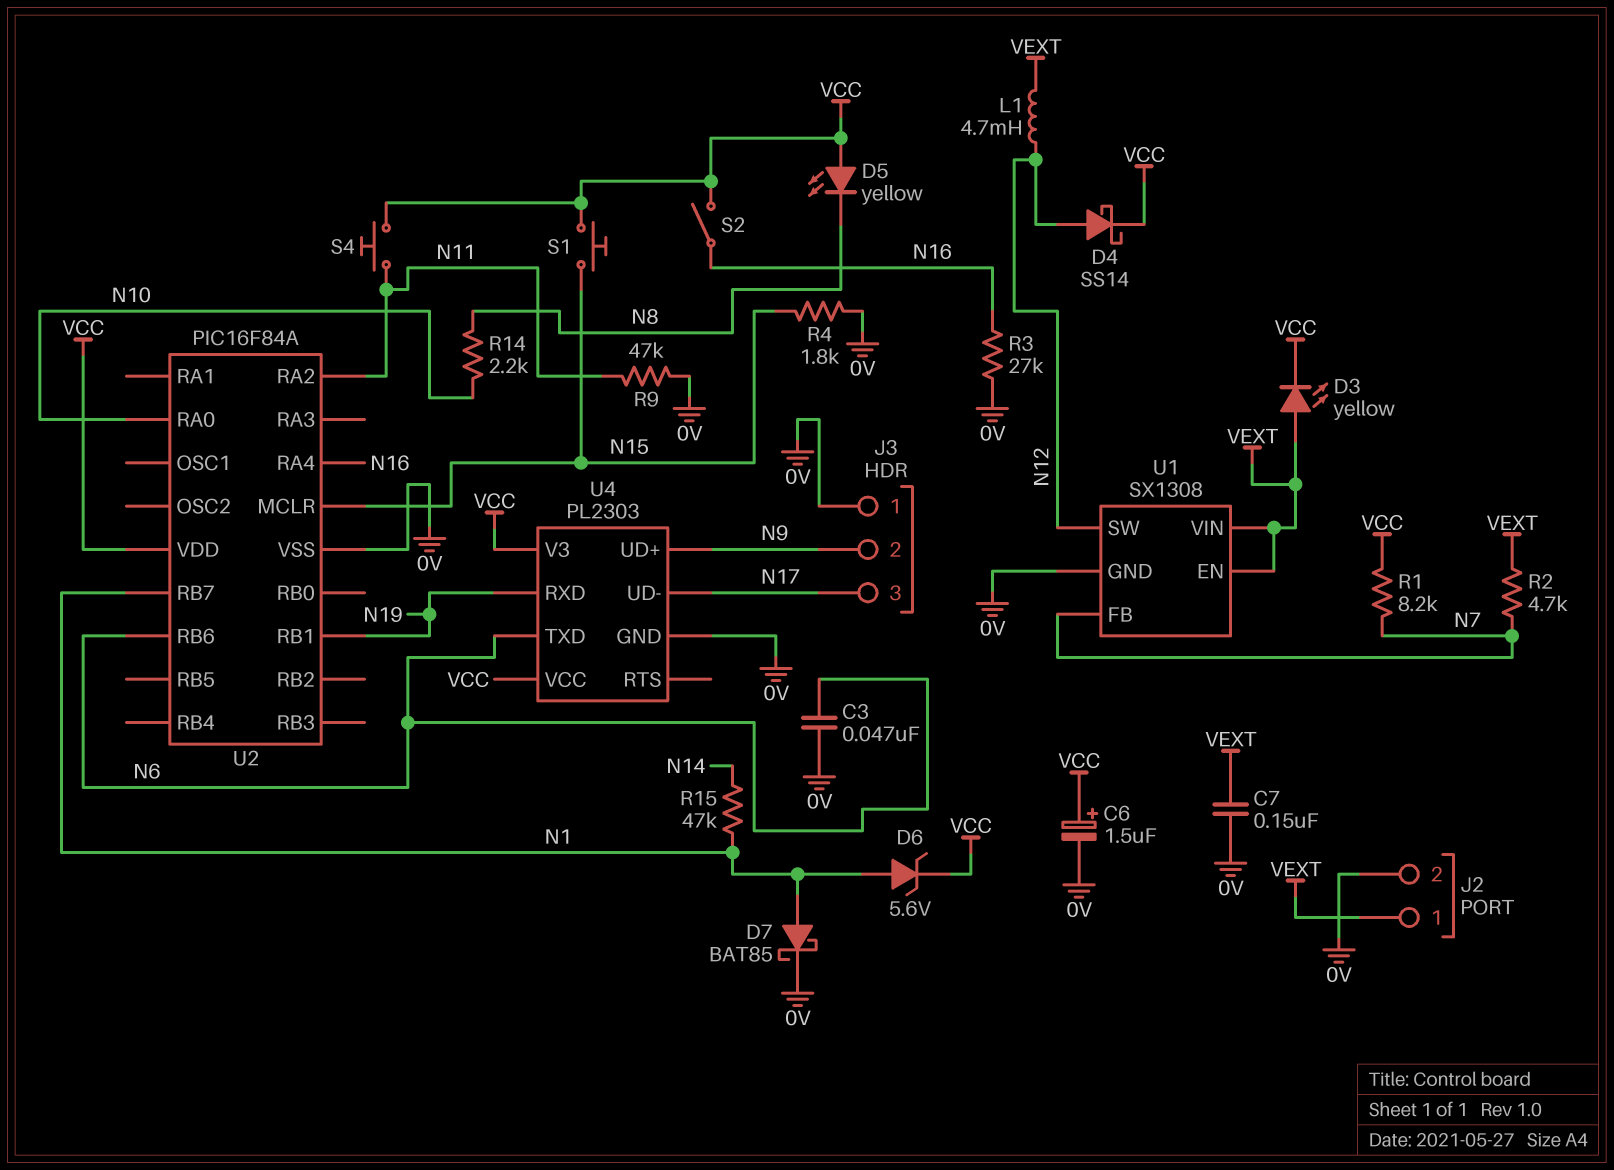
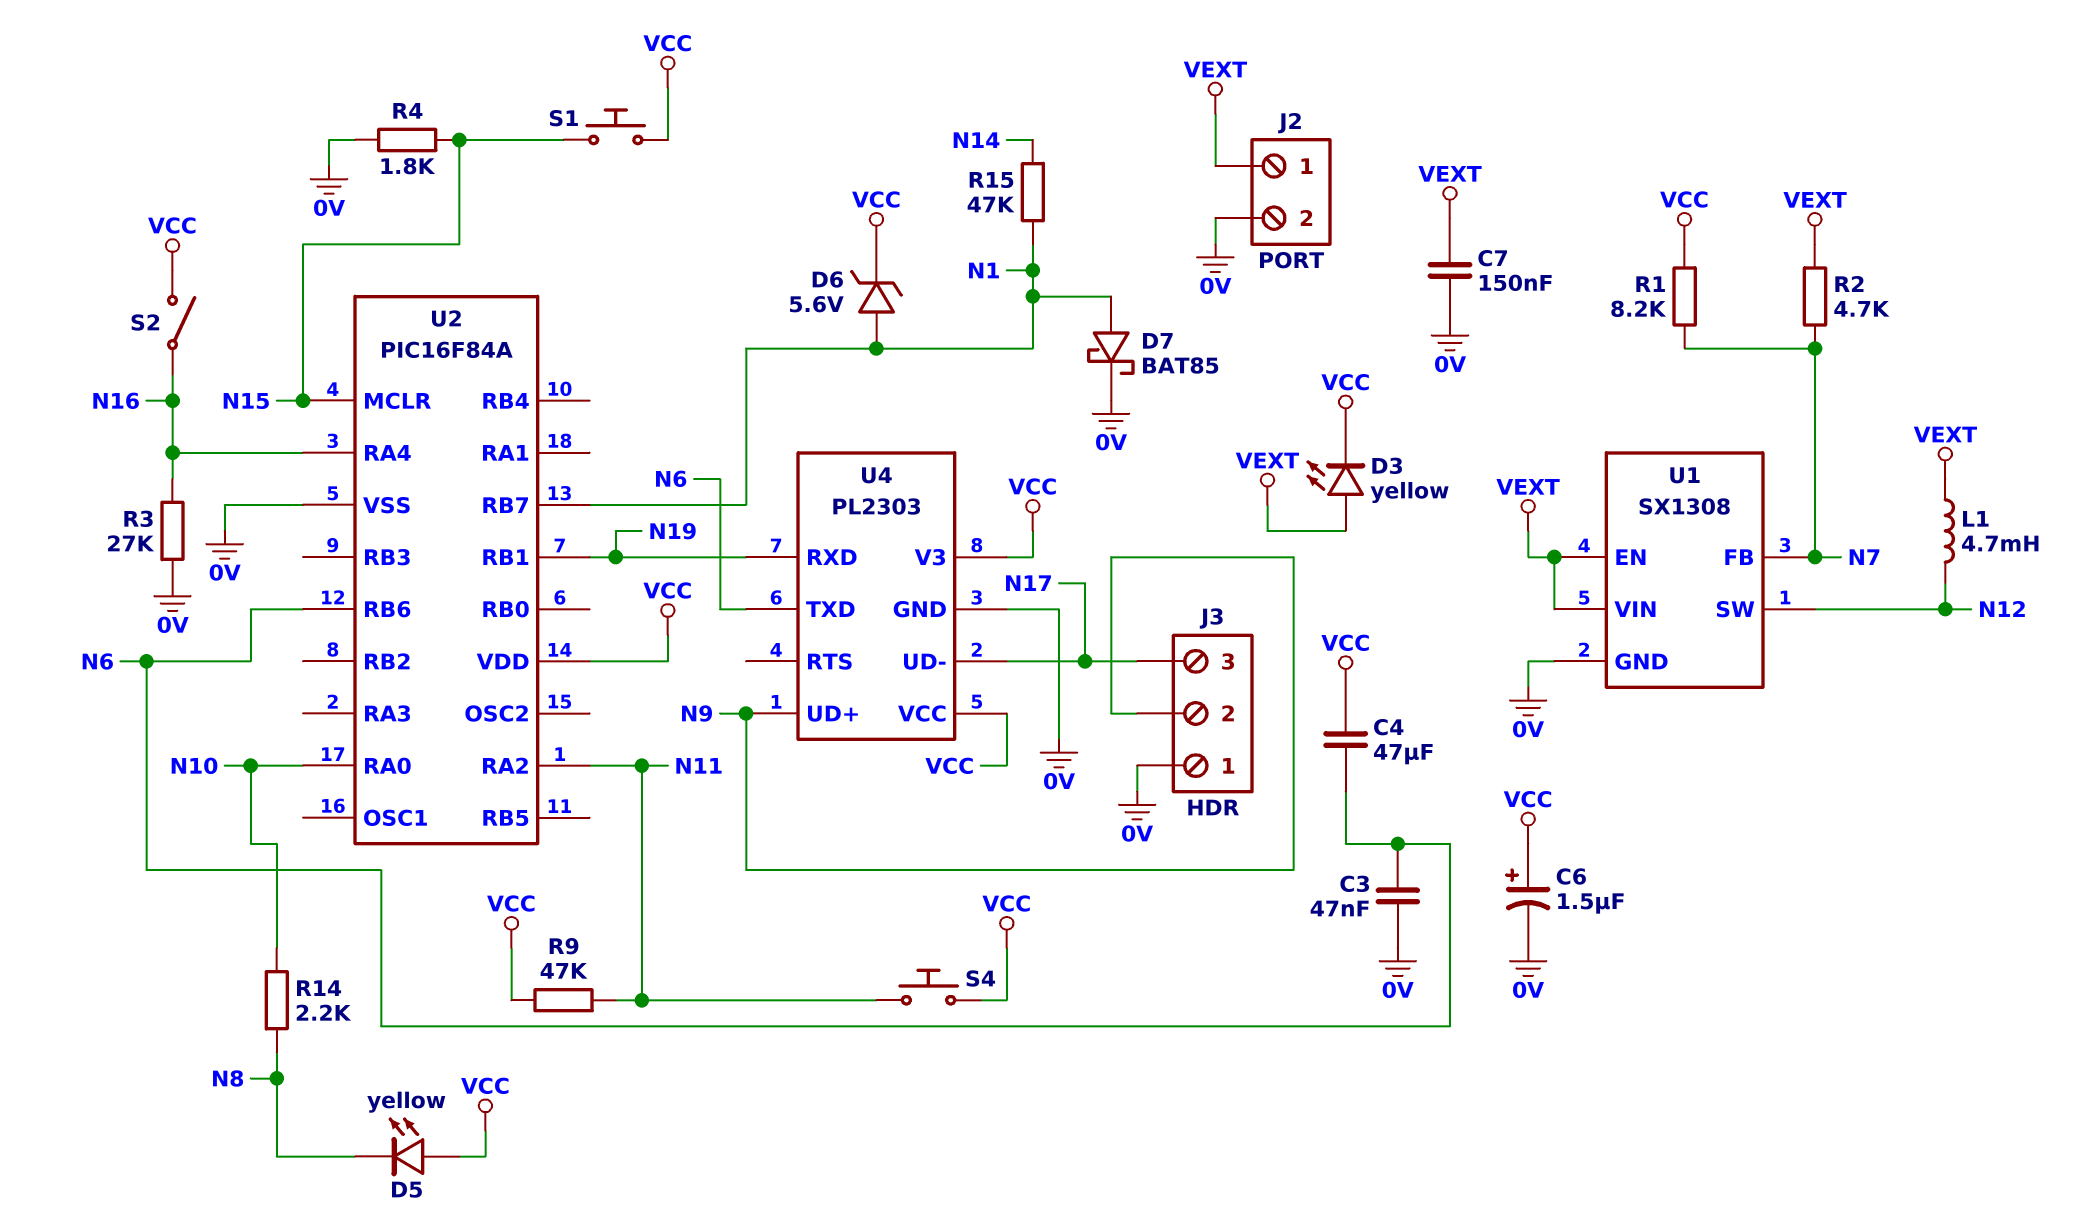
C4: none -> 47uF (N6, VCC)
D4: schottky SS14 (A N12, K VCC) -> none
R9: 47k (0V, N11) -> 47k (N11, VCC)

